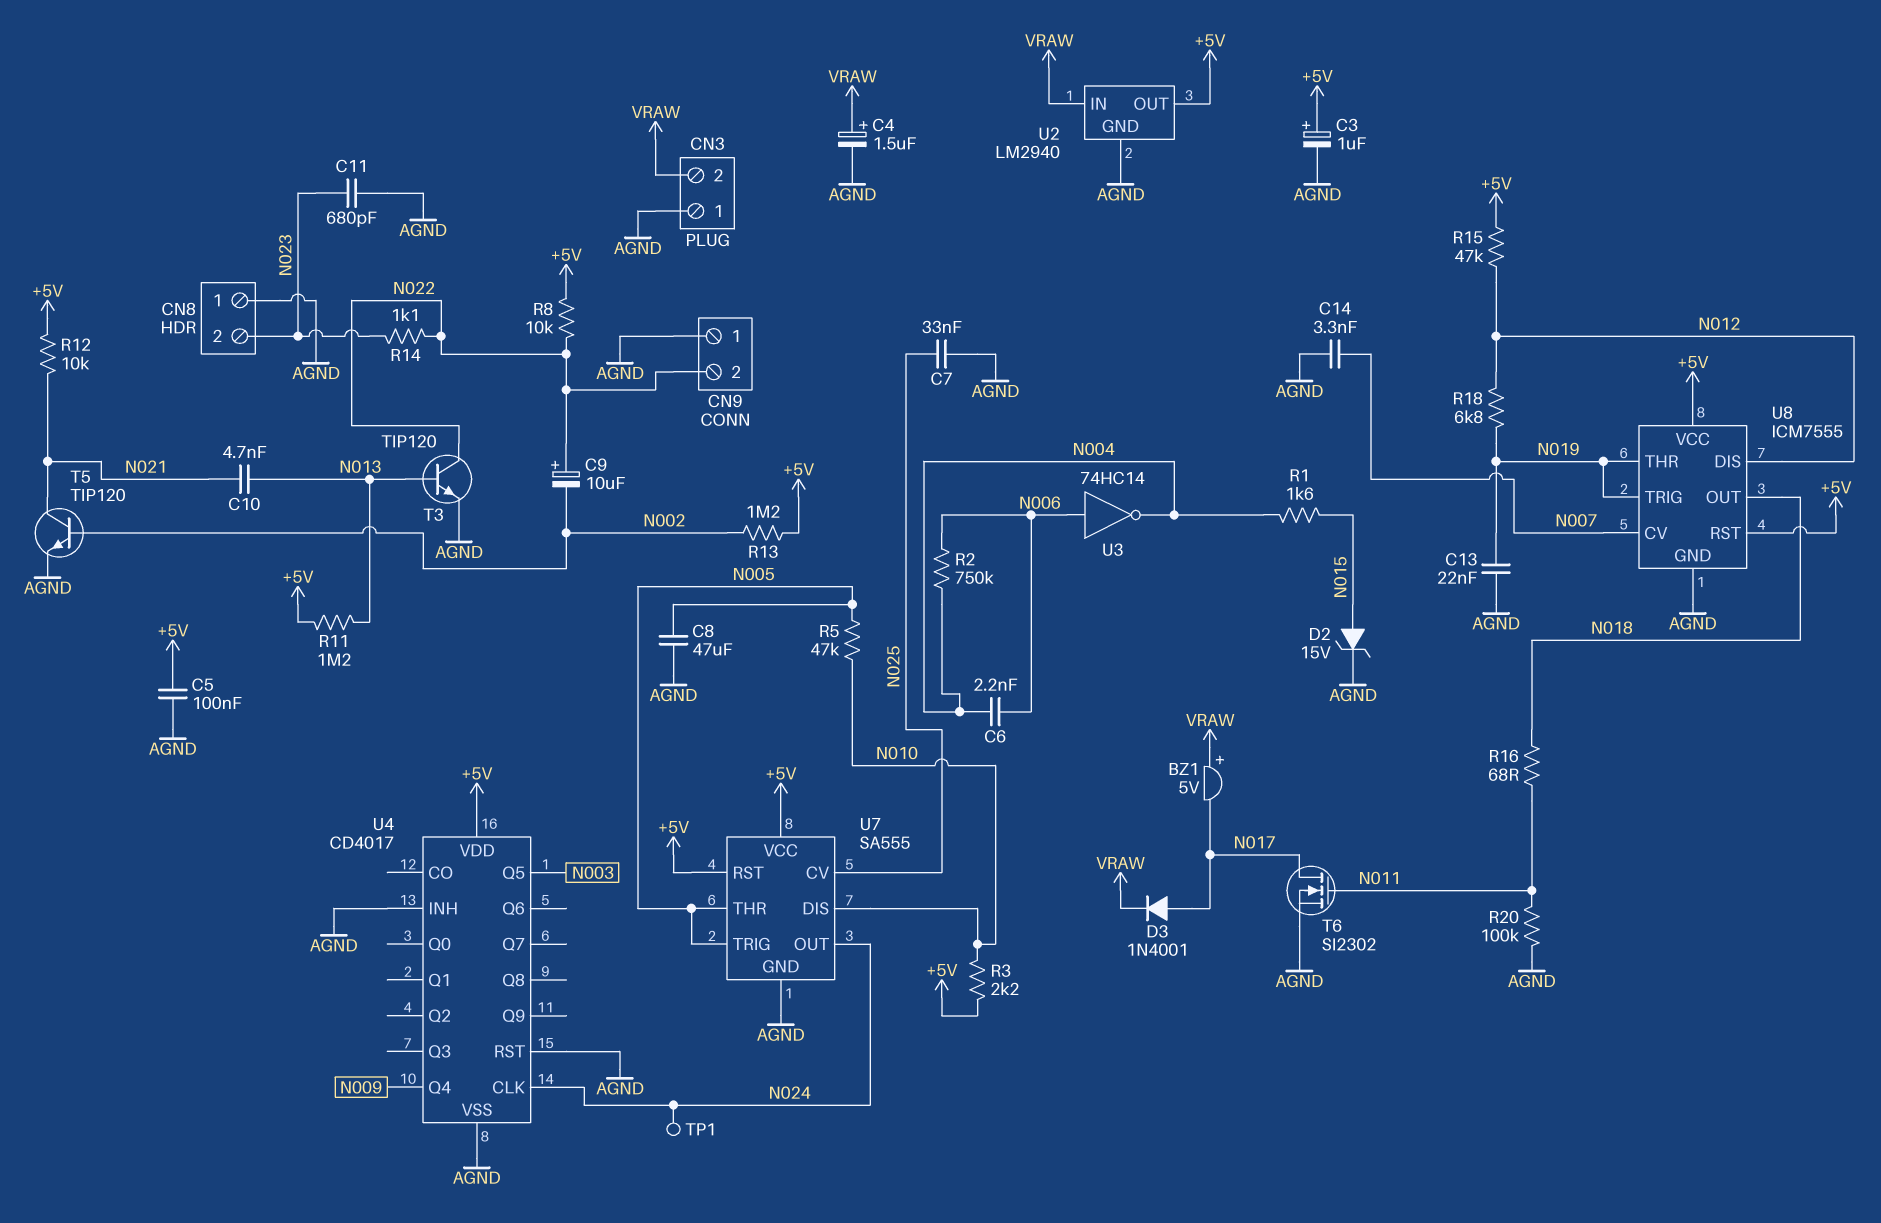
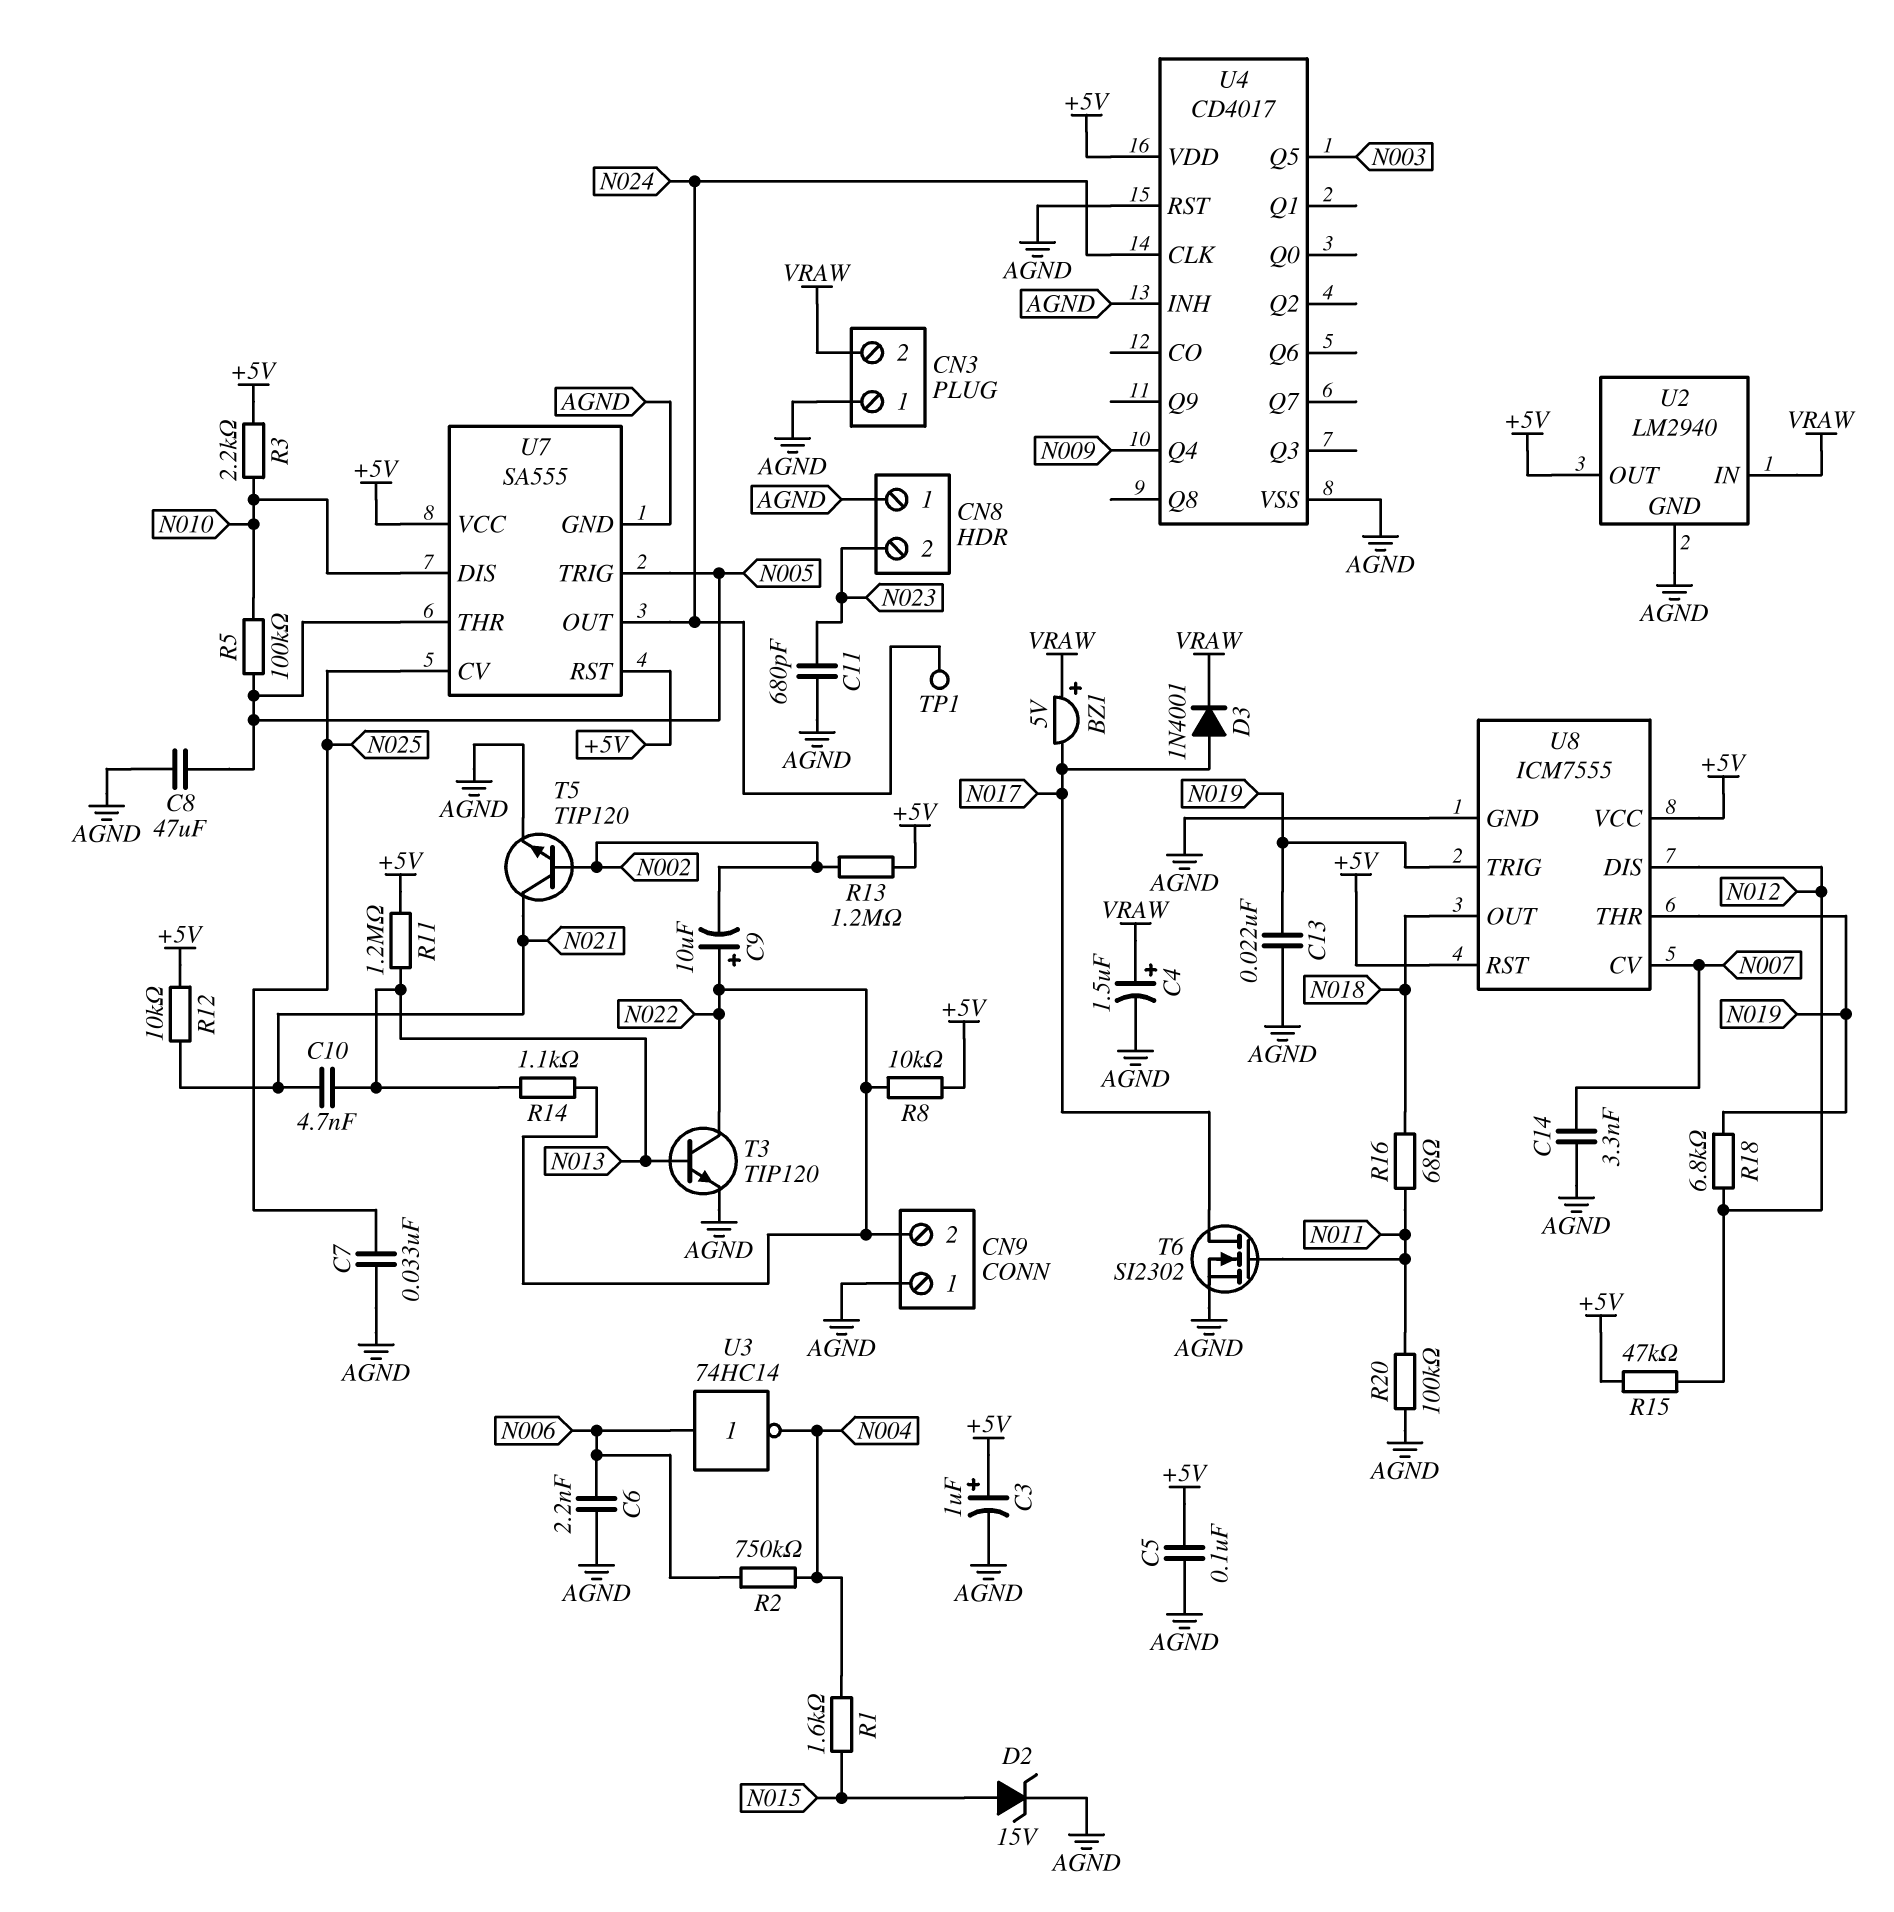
C6: 2.2nF (N004, N006) -> 2.2nF (AGND, N006)
R5: 47k (N005, N010) -> 100k (N005, N010)
R14: 1.1k (N022, N023) -> 1.1k (N013, N022)

